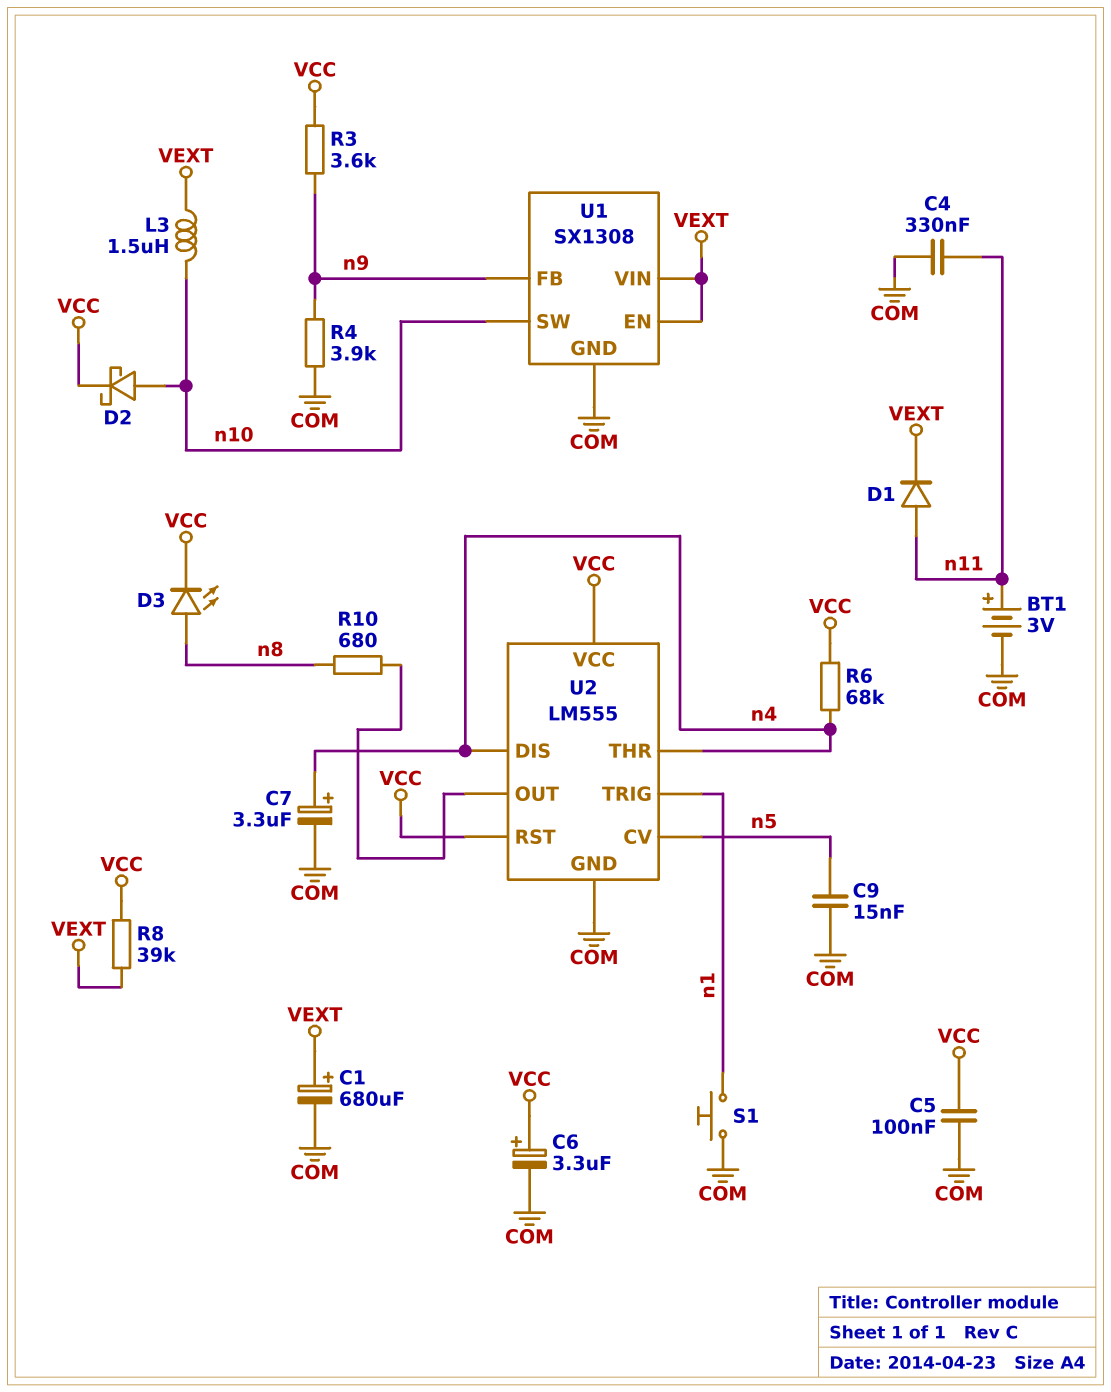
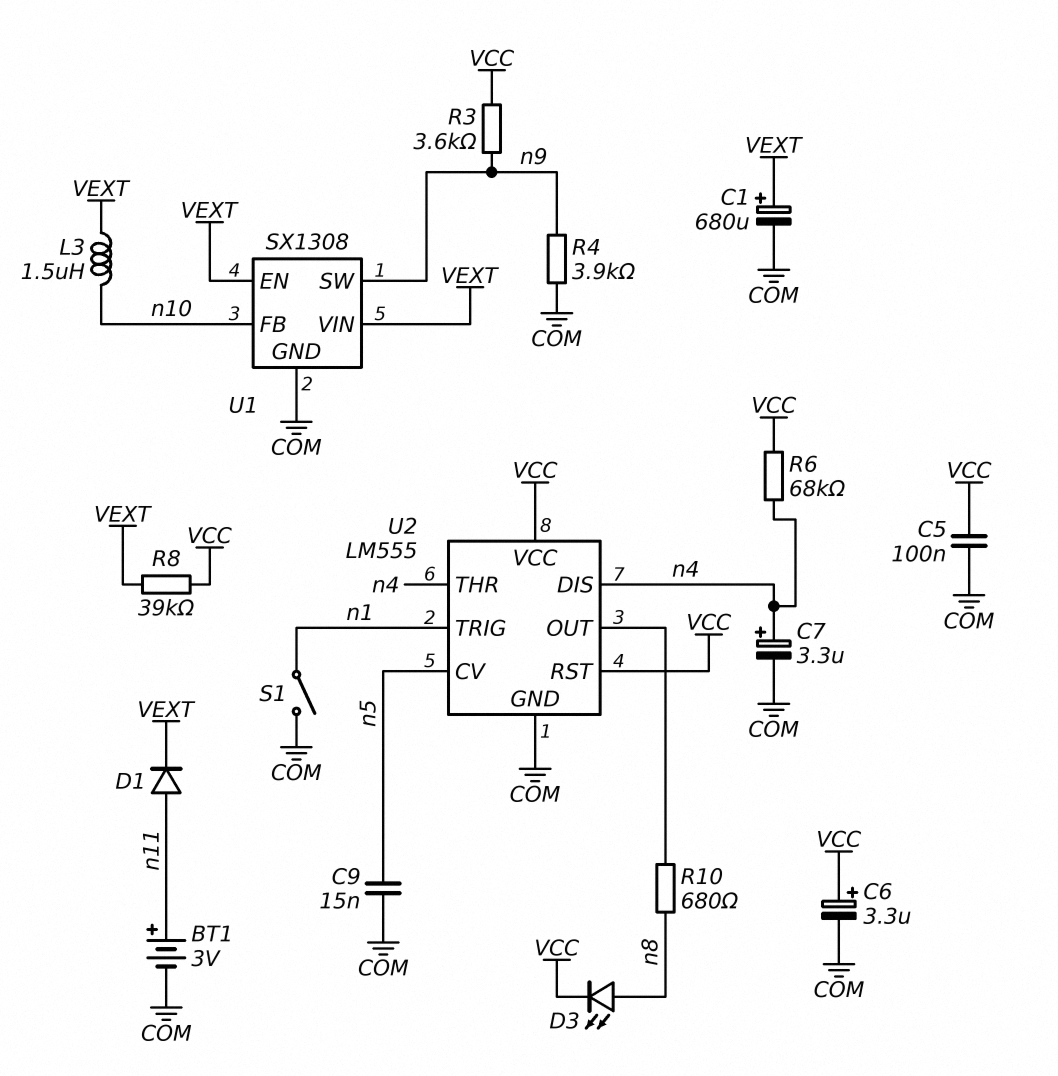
C4: 330nF (COM, n11) -> none
D2: schottky (A n10, K VCC) -> none
S1: button (COM, n1) -> switch (COM, n1)
U1 pin FB: n9 -> n10
U1 pin SW: n10 -> n9

